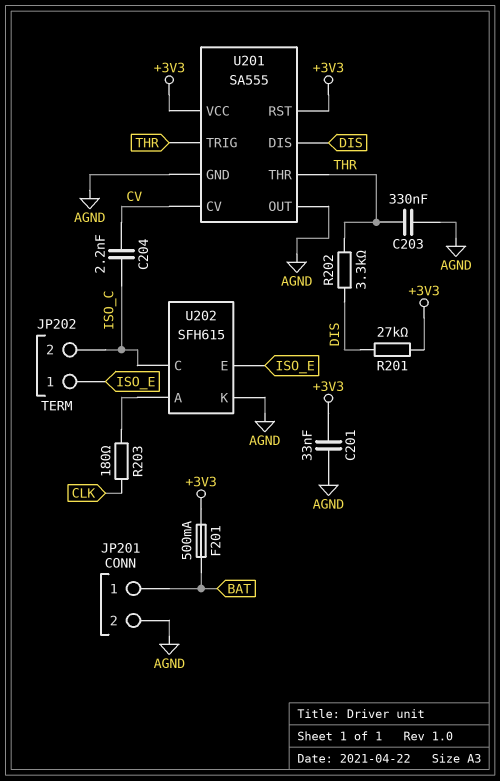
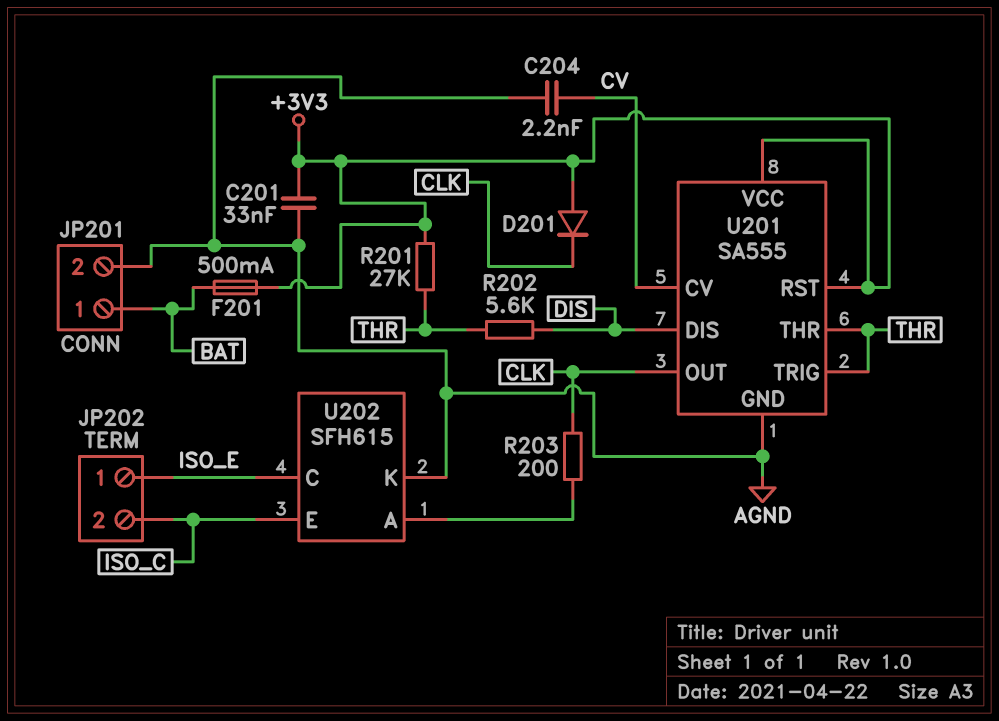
C203: 330nF (AGND, THR) -> none
C204: 2.2nF (CV, ISO_C) -> 2.2nF (AGND, CV)
D201: none -> diode (A +3V3, K CLK)
R201: 27k (+3V3, DIS) -> 27k (+3V3, THR)
R202: 3.3k (DIS, THR) -> 5.6k (DIS, THR)
R203: 180 (CLK, U202/A) -> 200 (CLK, U202/A)
U201 pin OUT: AGND -> CLK
U202 pin C: ISO_C -> ISO_E
U202 pin E: ISO_E -> ISO_C

